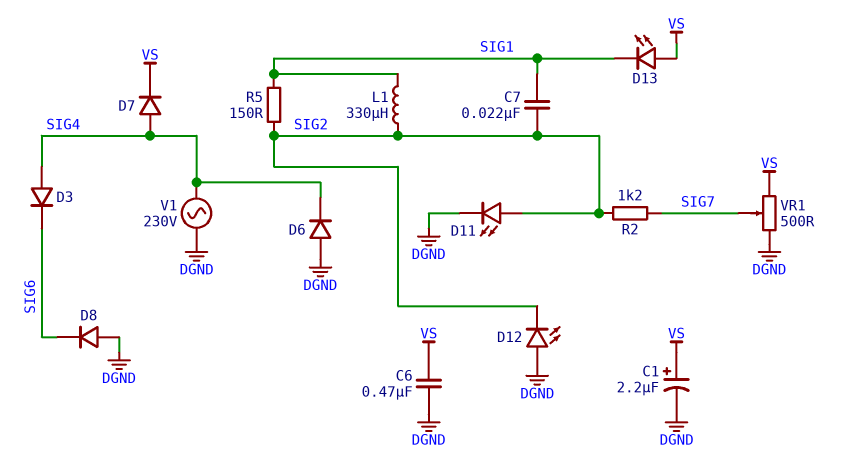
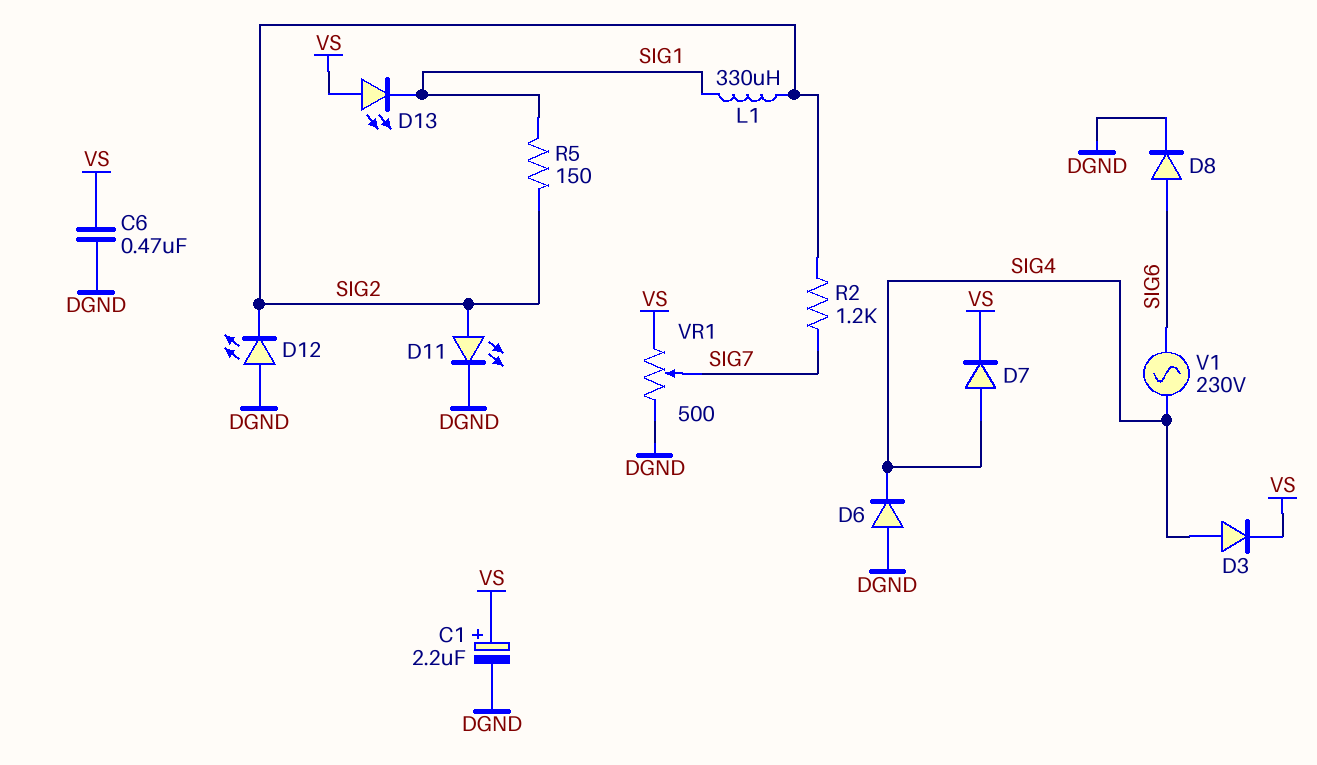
C7: 22nF (SIG1, SIG2) -> none
D3: diode (A SIG4, K SIG6) -> diode (A SIG4, K VS)
D8: diode (A DGND, K SIG6) -> diode (A SIG6, K DGND)
V1: AC 230V (DGND, SIG4) -> AC 230V (SIG4, SIG6)

